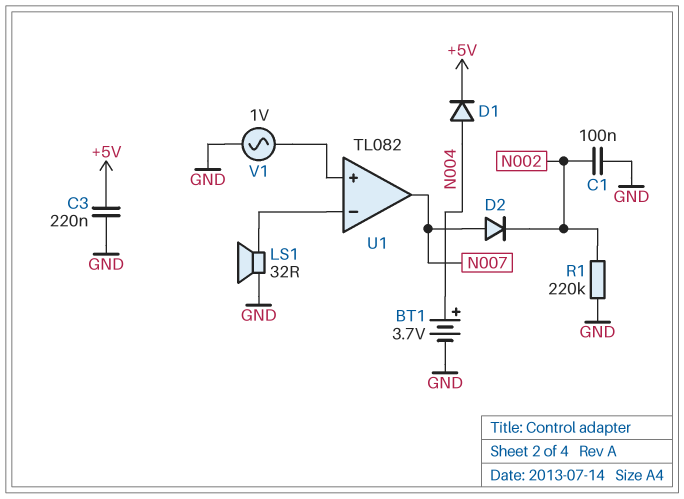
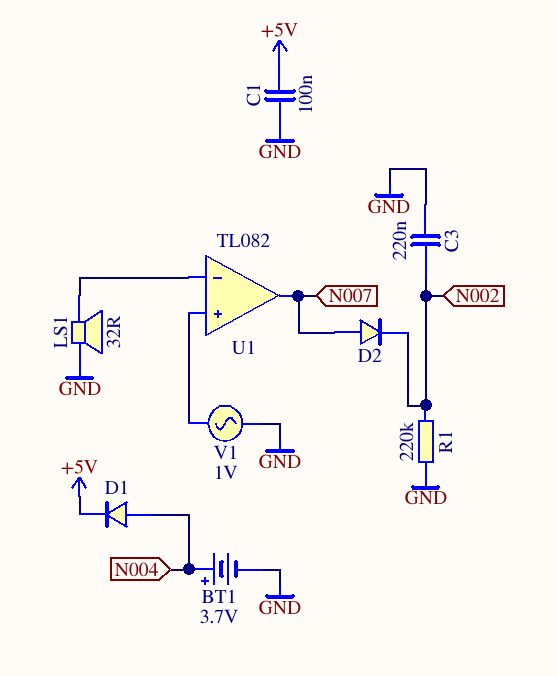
C1: 100nF (GND, N002) -> 100nF (+5V, GND)
C3: 220nF (+5V, GND) -> 220nF (GND, N002)

